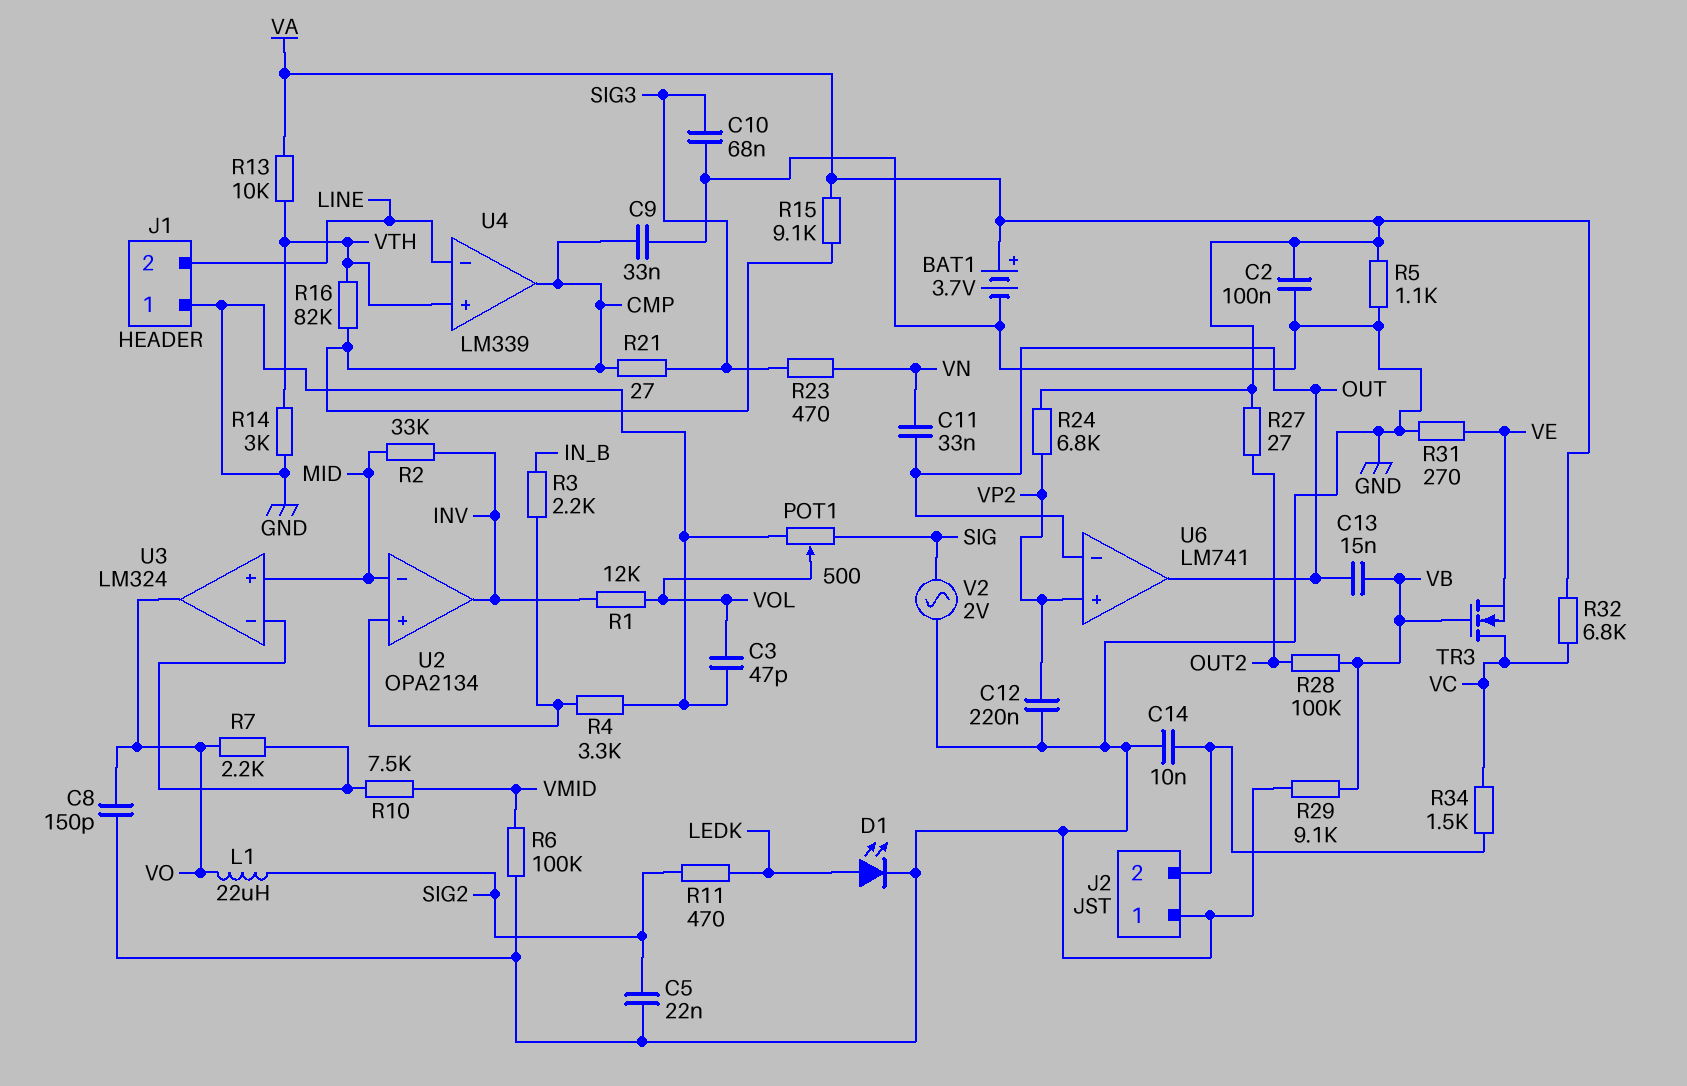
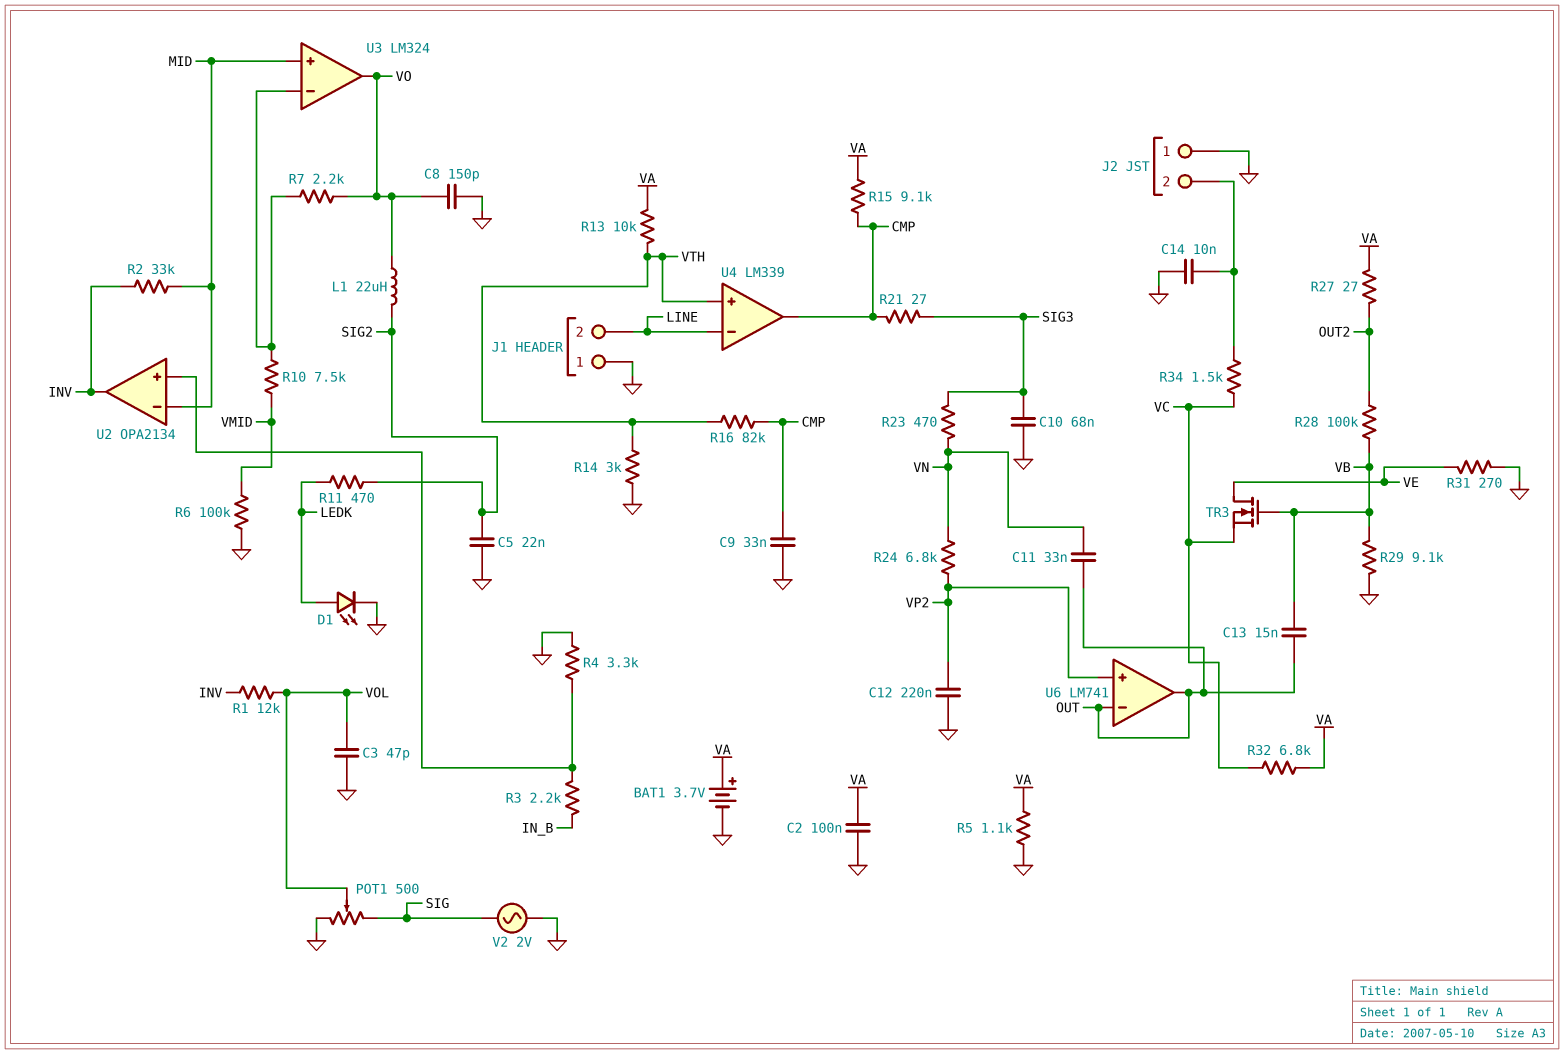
R24: 6.8k (VA, VP2) -> 6.8k (VN, VP2)
TR3: NMOS (G VB, D VC, S VE) -> NMOS (G VB, D VE, S VC)

